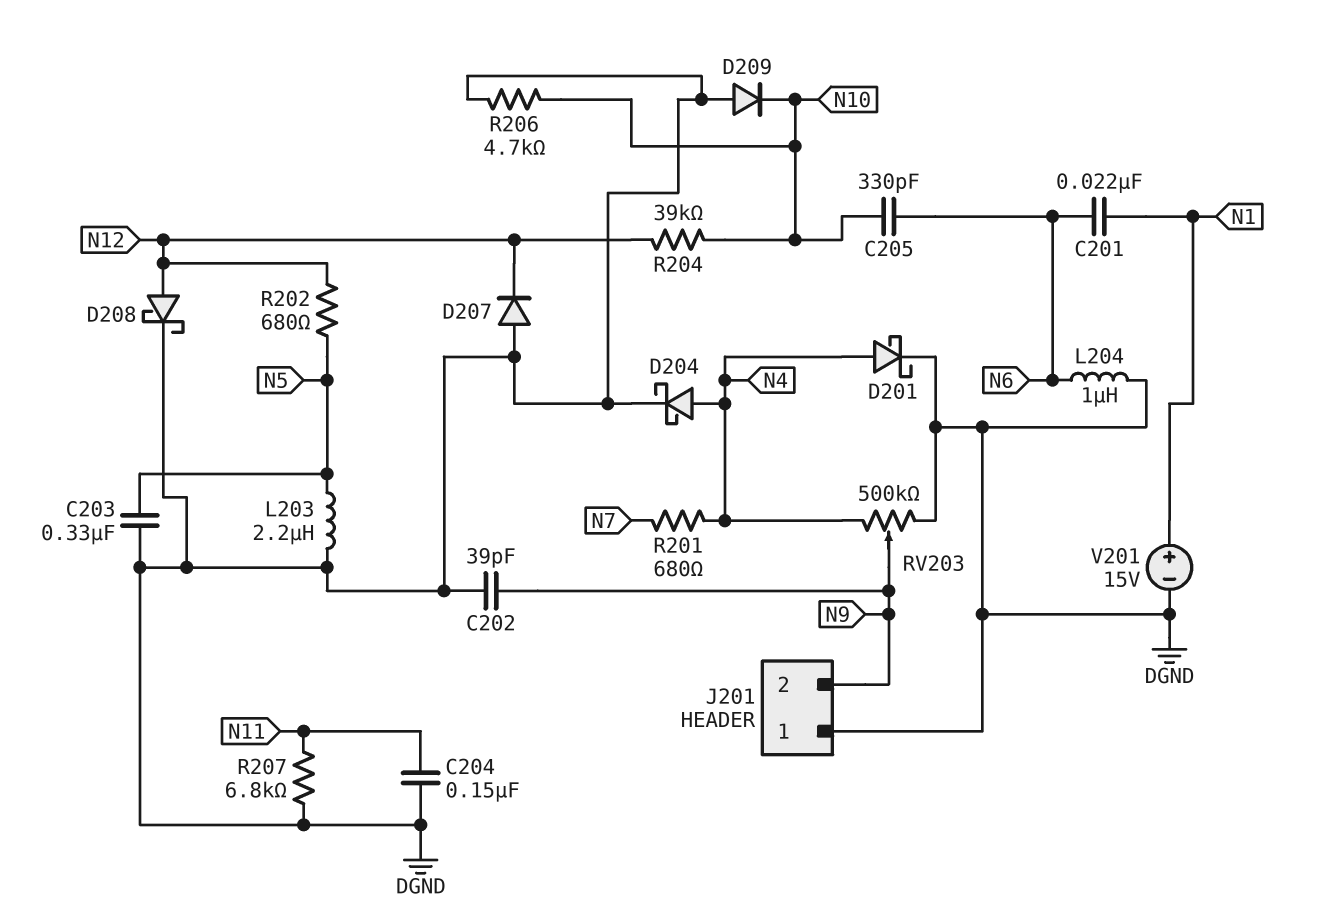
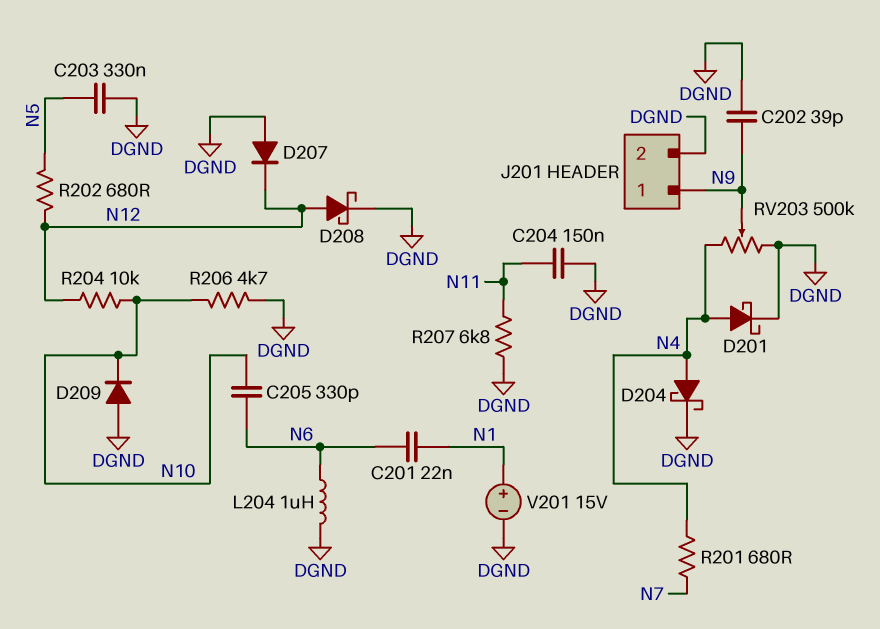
J201 pin 1: DGND -> N9
J201 pin 2: N9 -> DGND
L203: 2.2uH (DGND, N5) -> none
R204: 39k (N10, N12) -> 10k (N10, N12)

